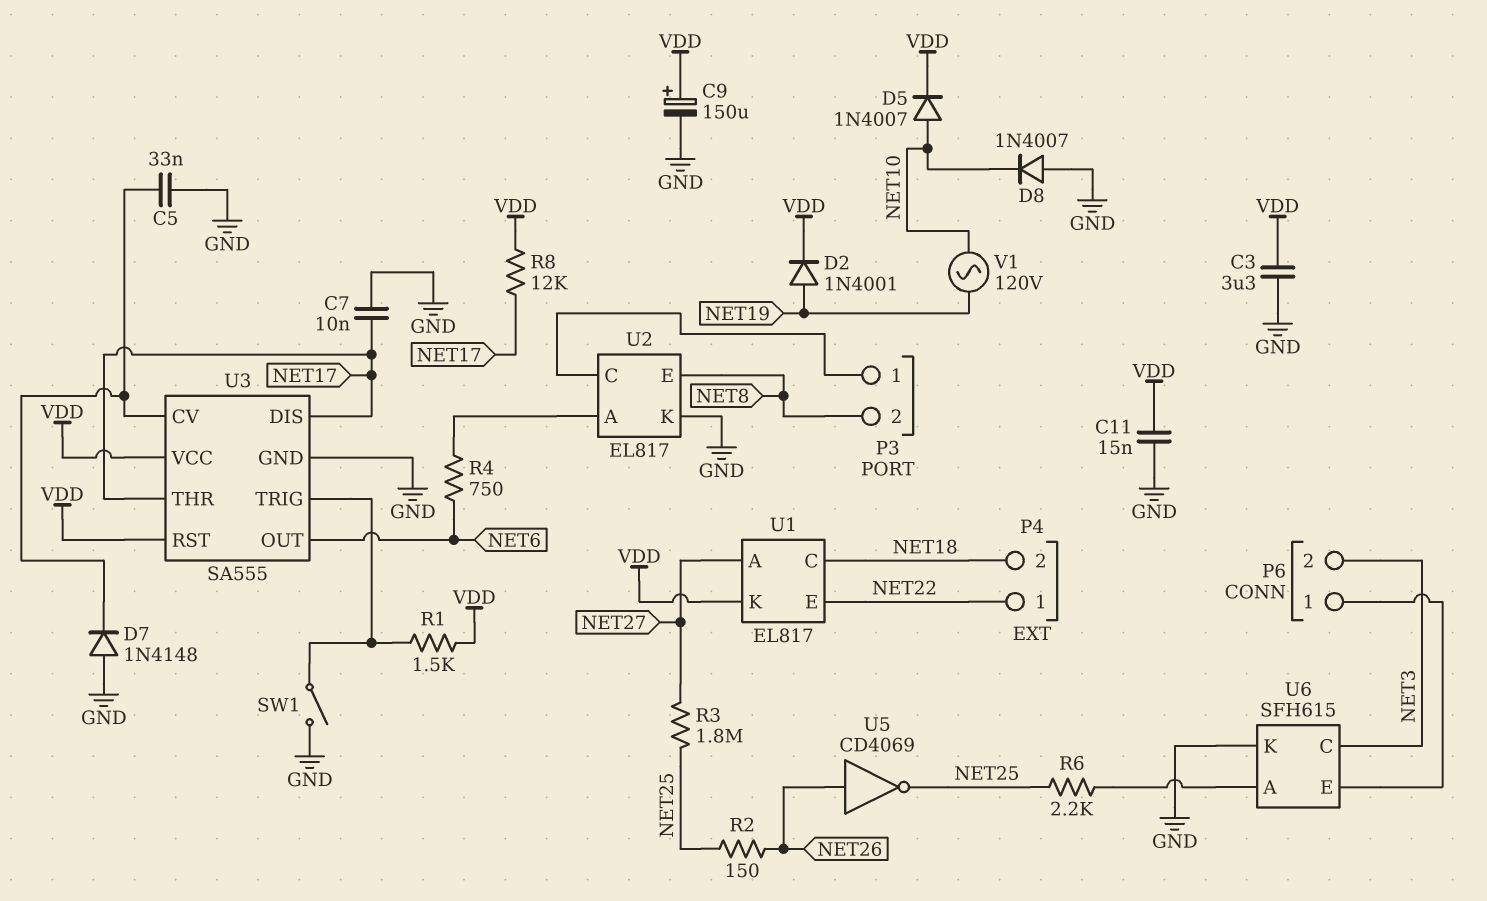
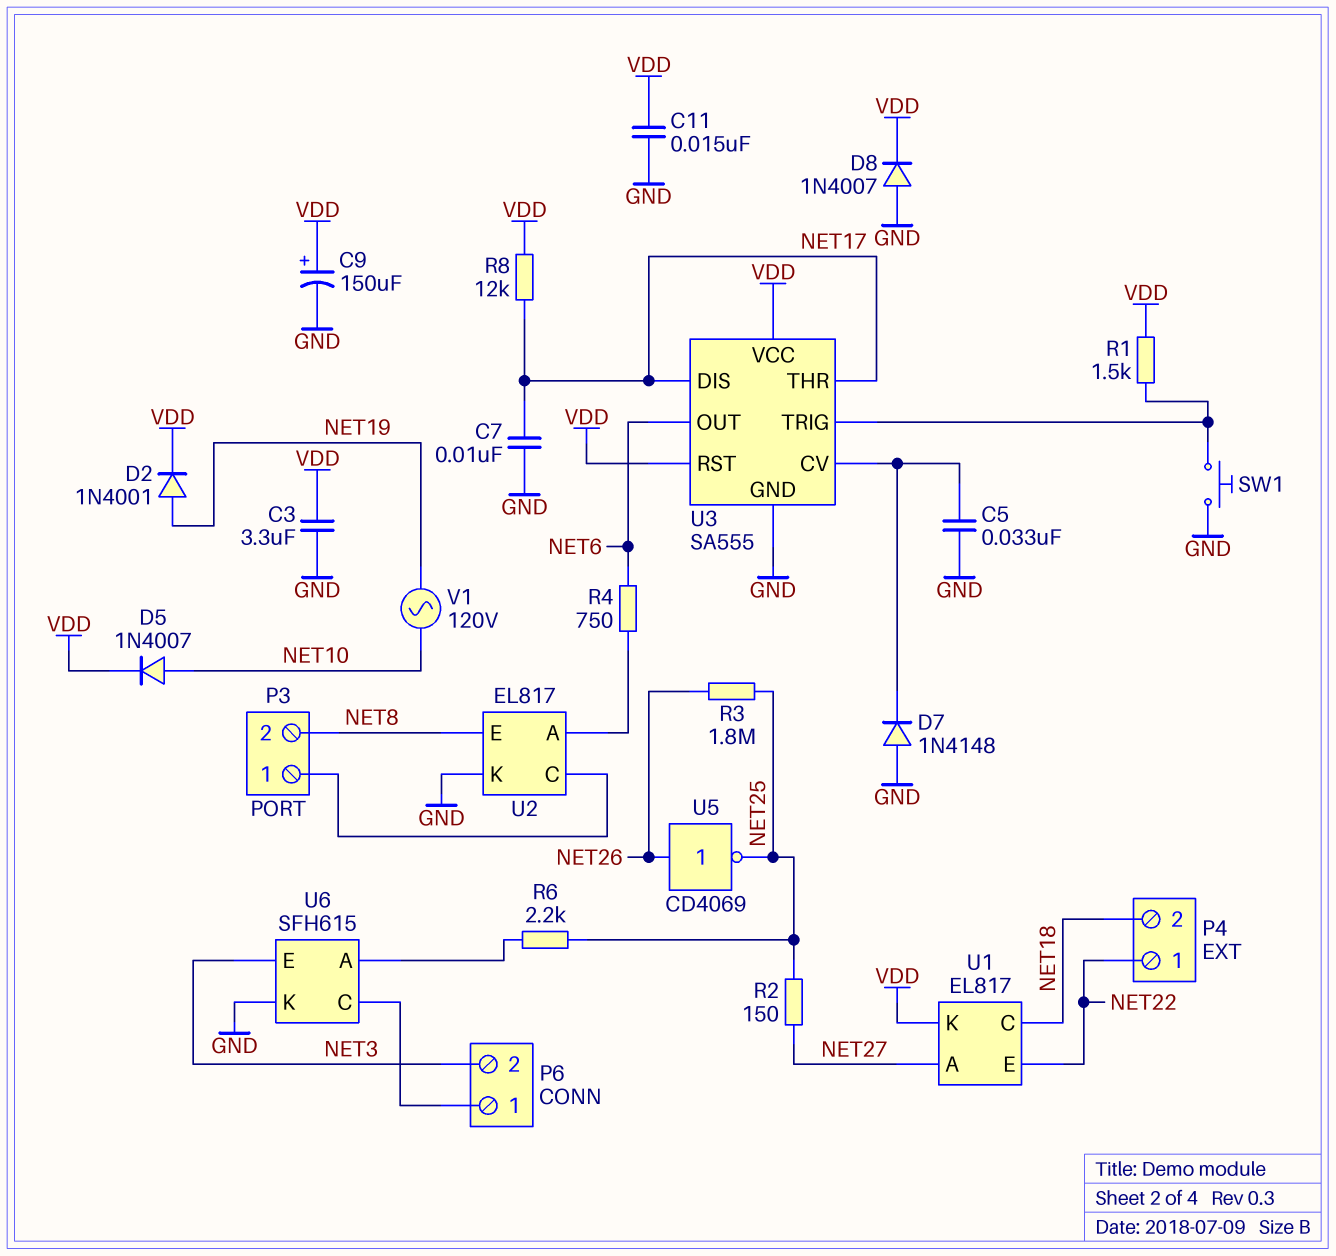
D8: diode 1N4007 (A GND, K NET10) -> diode 1N4007 (A GND, K VDD)
R2: 150 (NET25, NET26) -> 150 (NET25, NET27)
R3: 1.8M (NET25, NET27) -> 1.8M (NET25, NET26)
SW1: switch (GND, U3/TRIG) -> button (GND, U3/TRIG)
U6 pin C: NET3 -> P6/1
U6 pin E: P6/1 -> NET3

